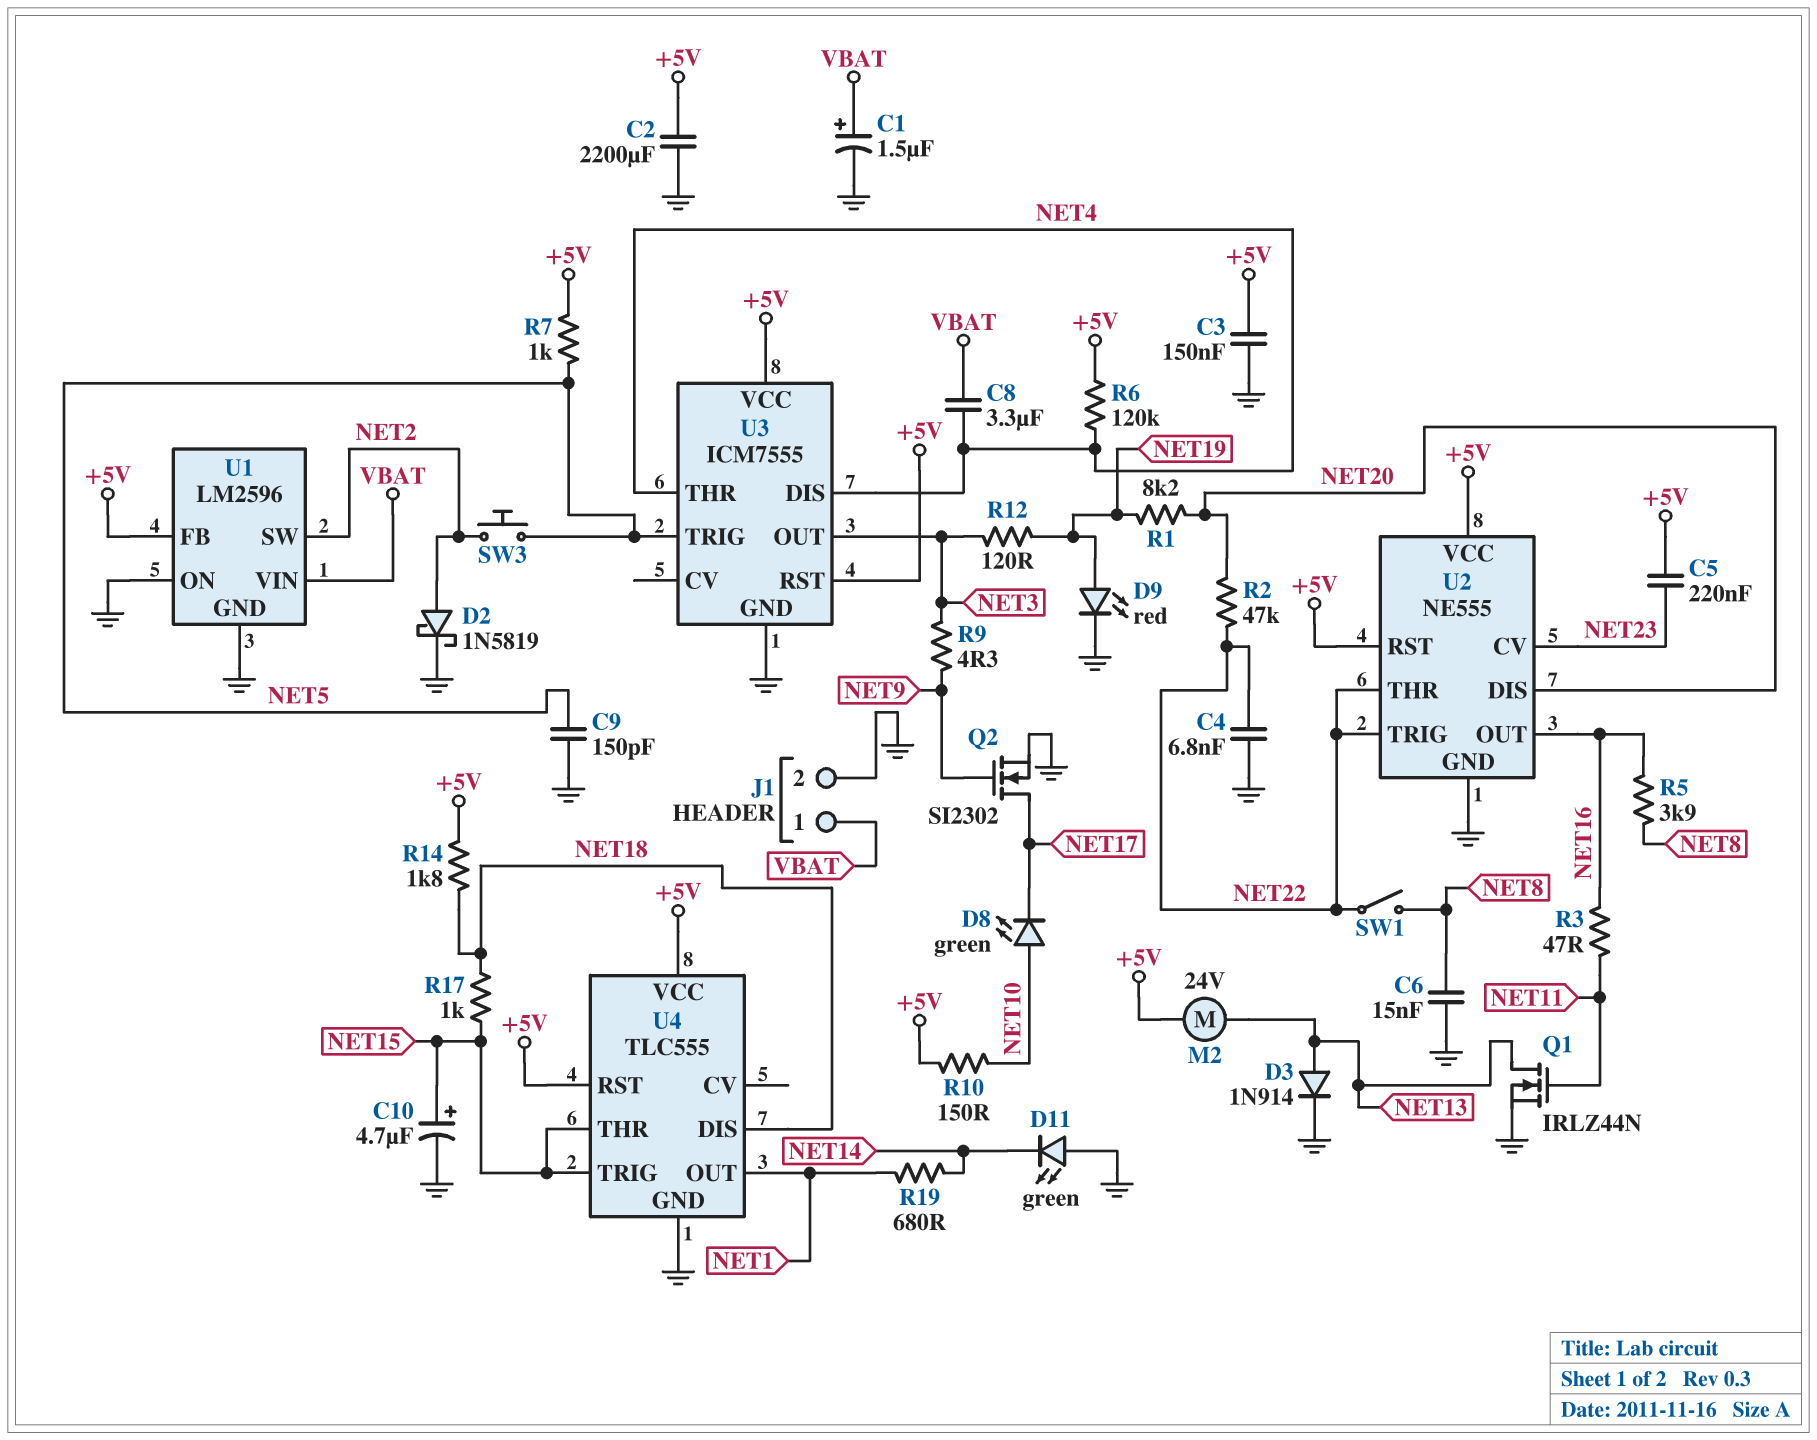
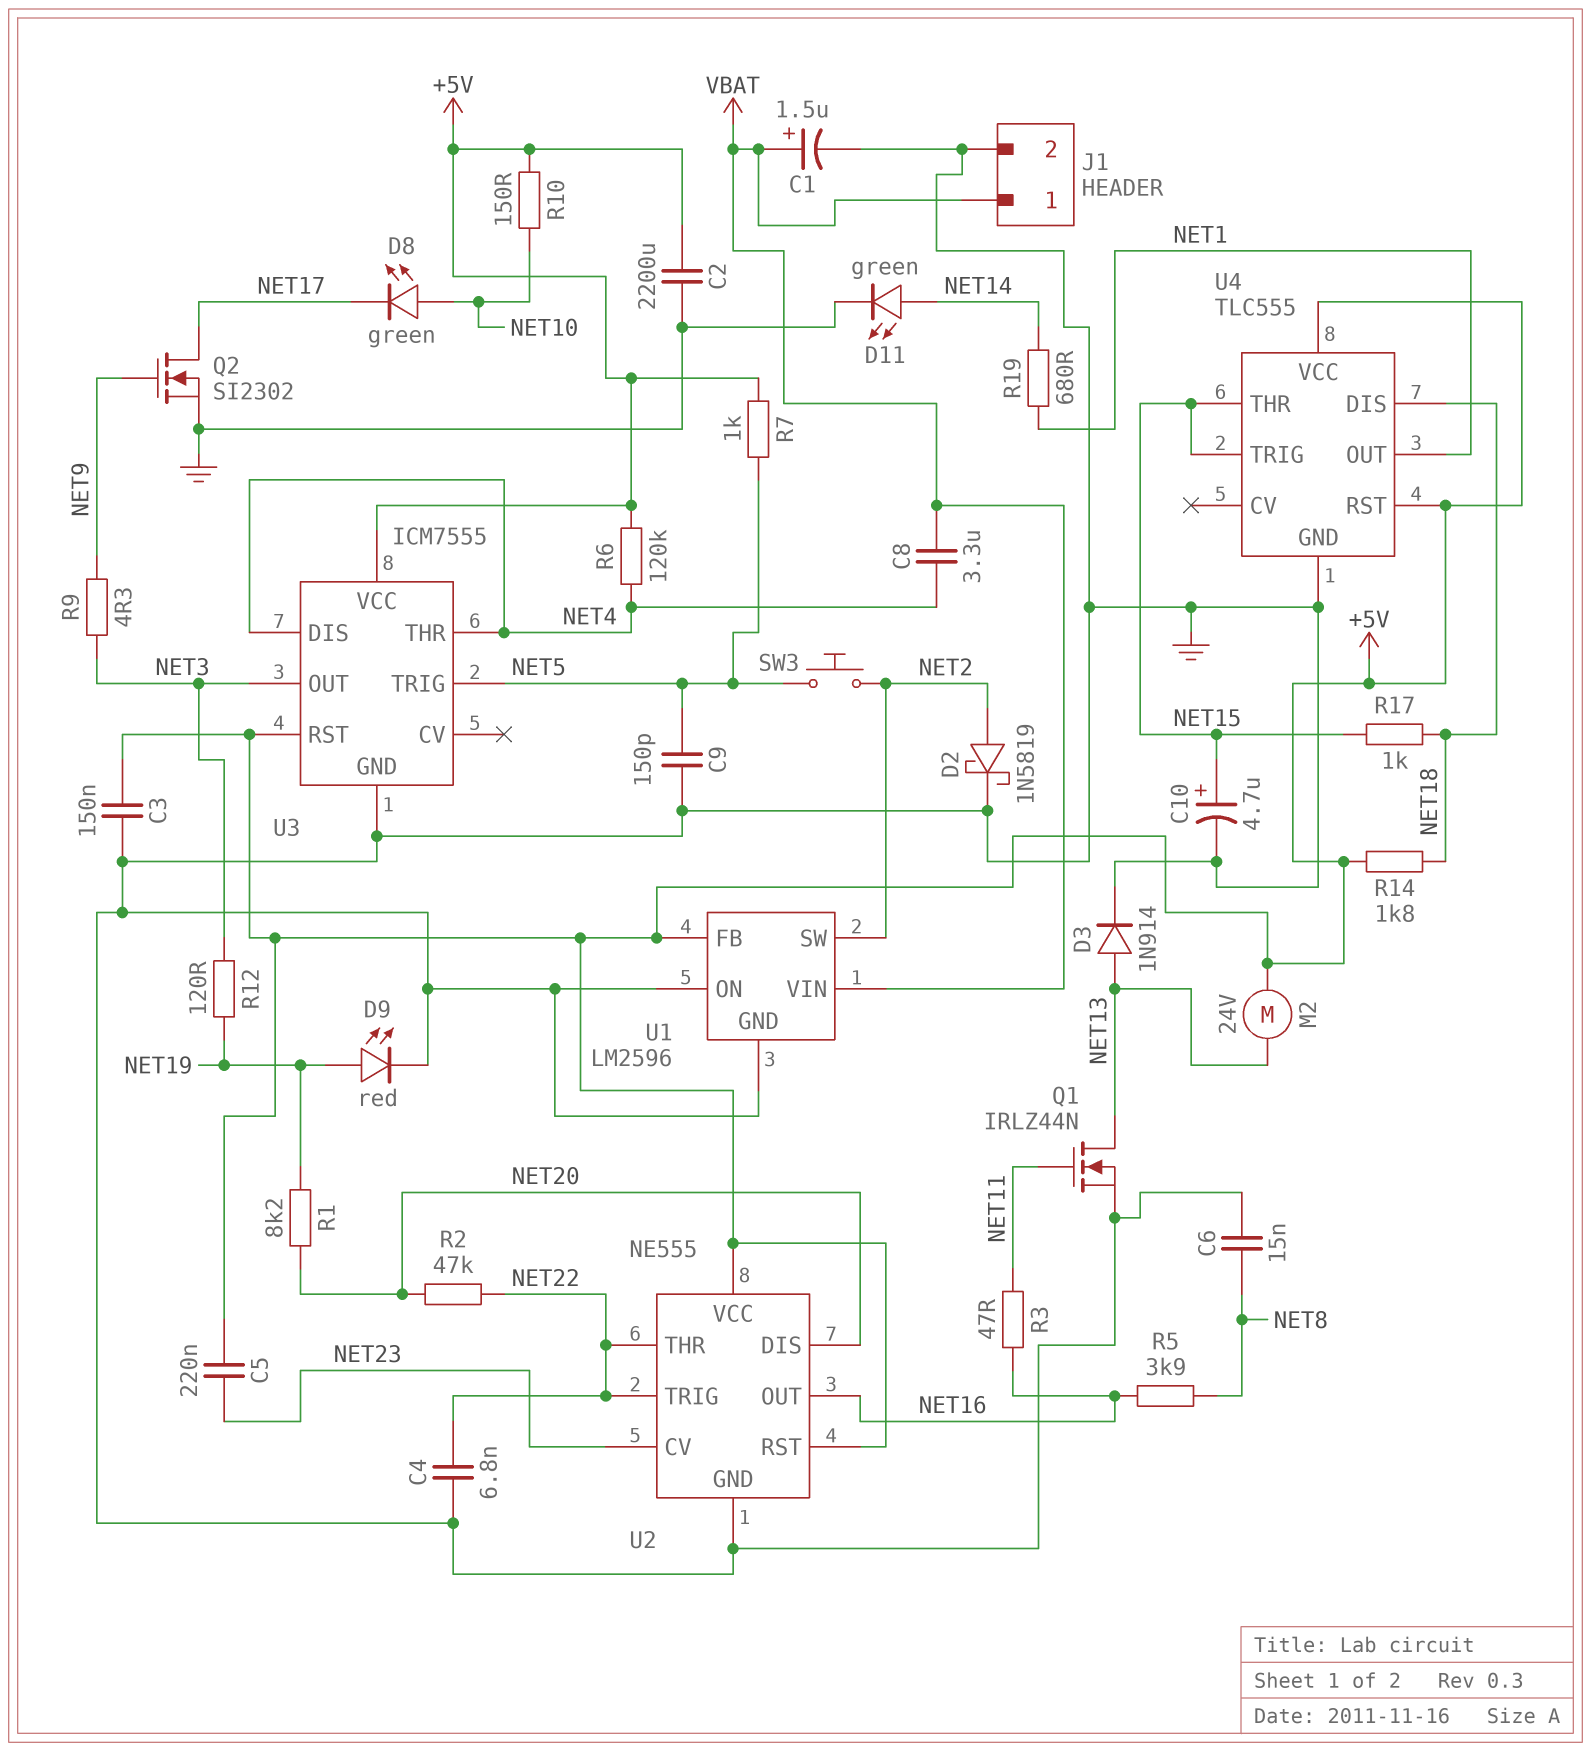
D11: LED green (A GND, K NET14) -> LED green (A NET14, K GND)
SW1: switch (NET8, NET22) -> none

